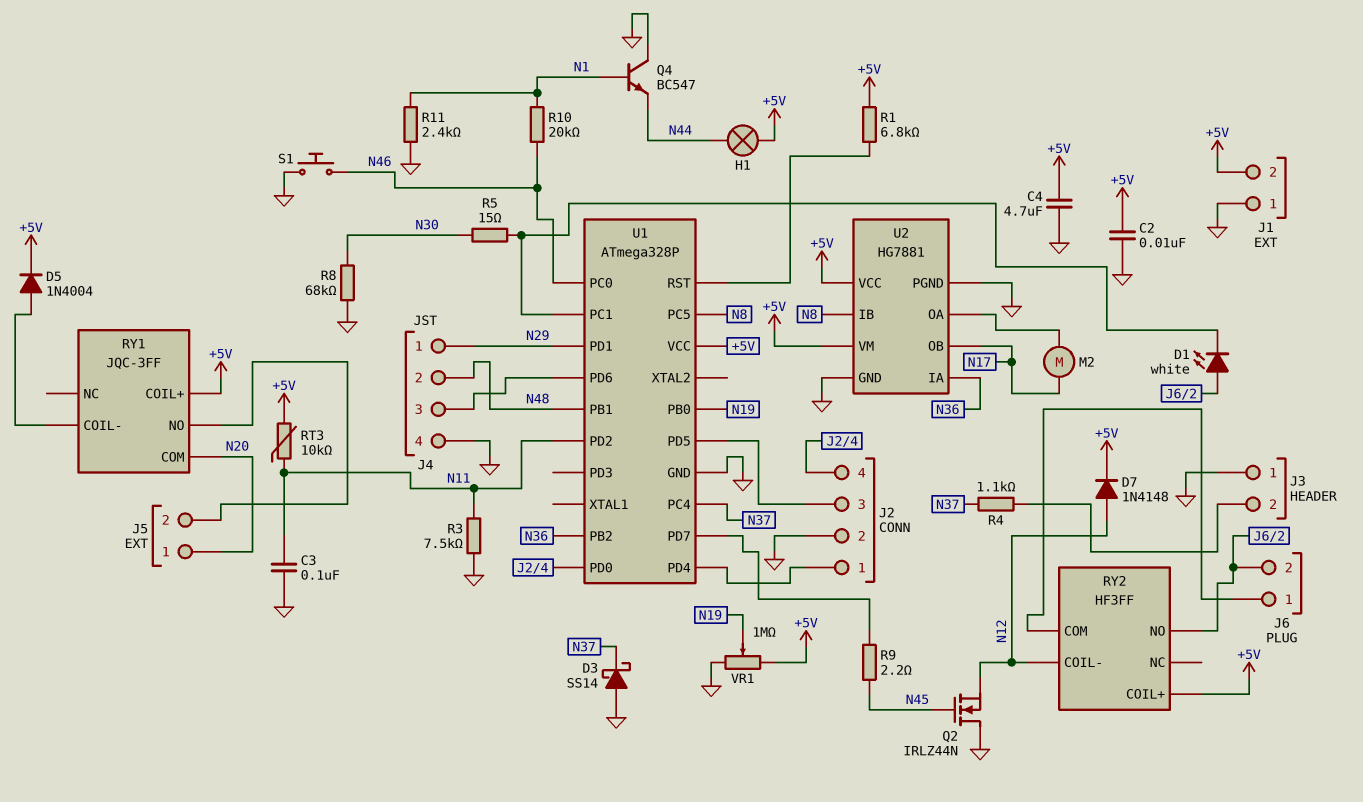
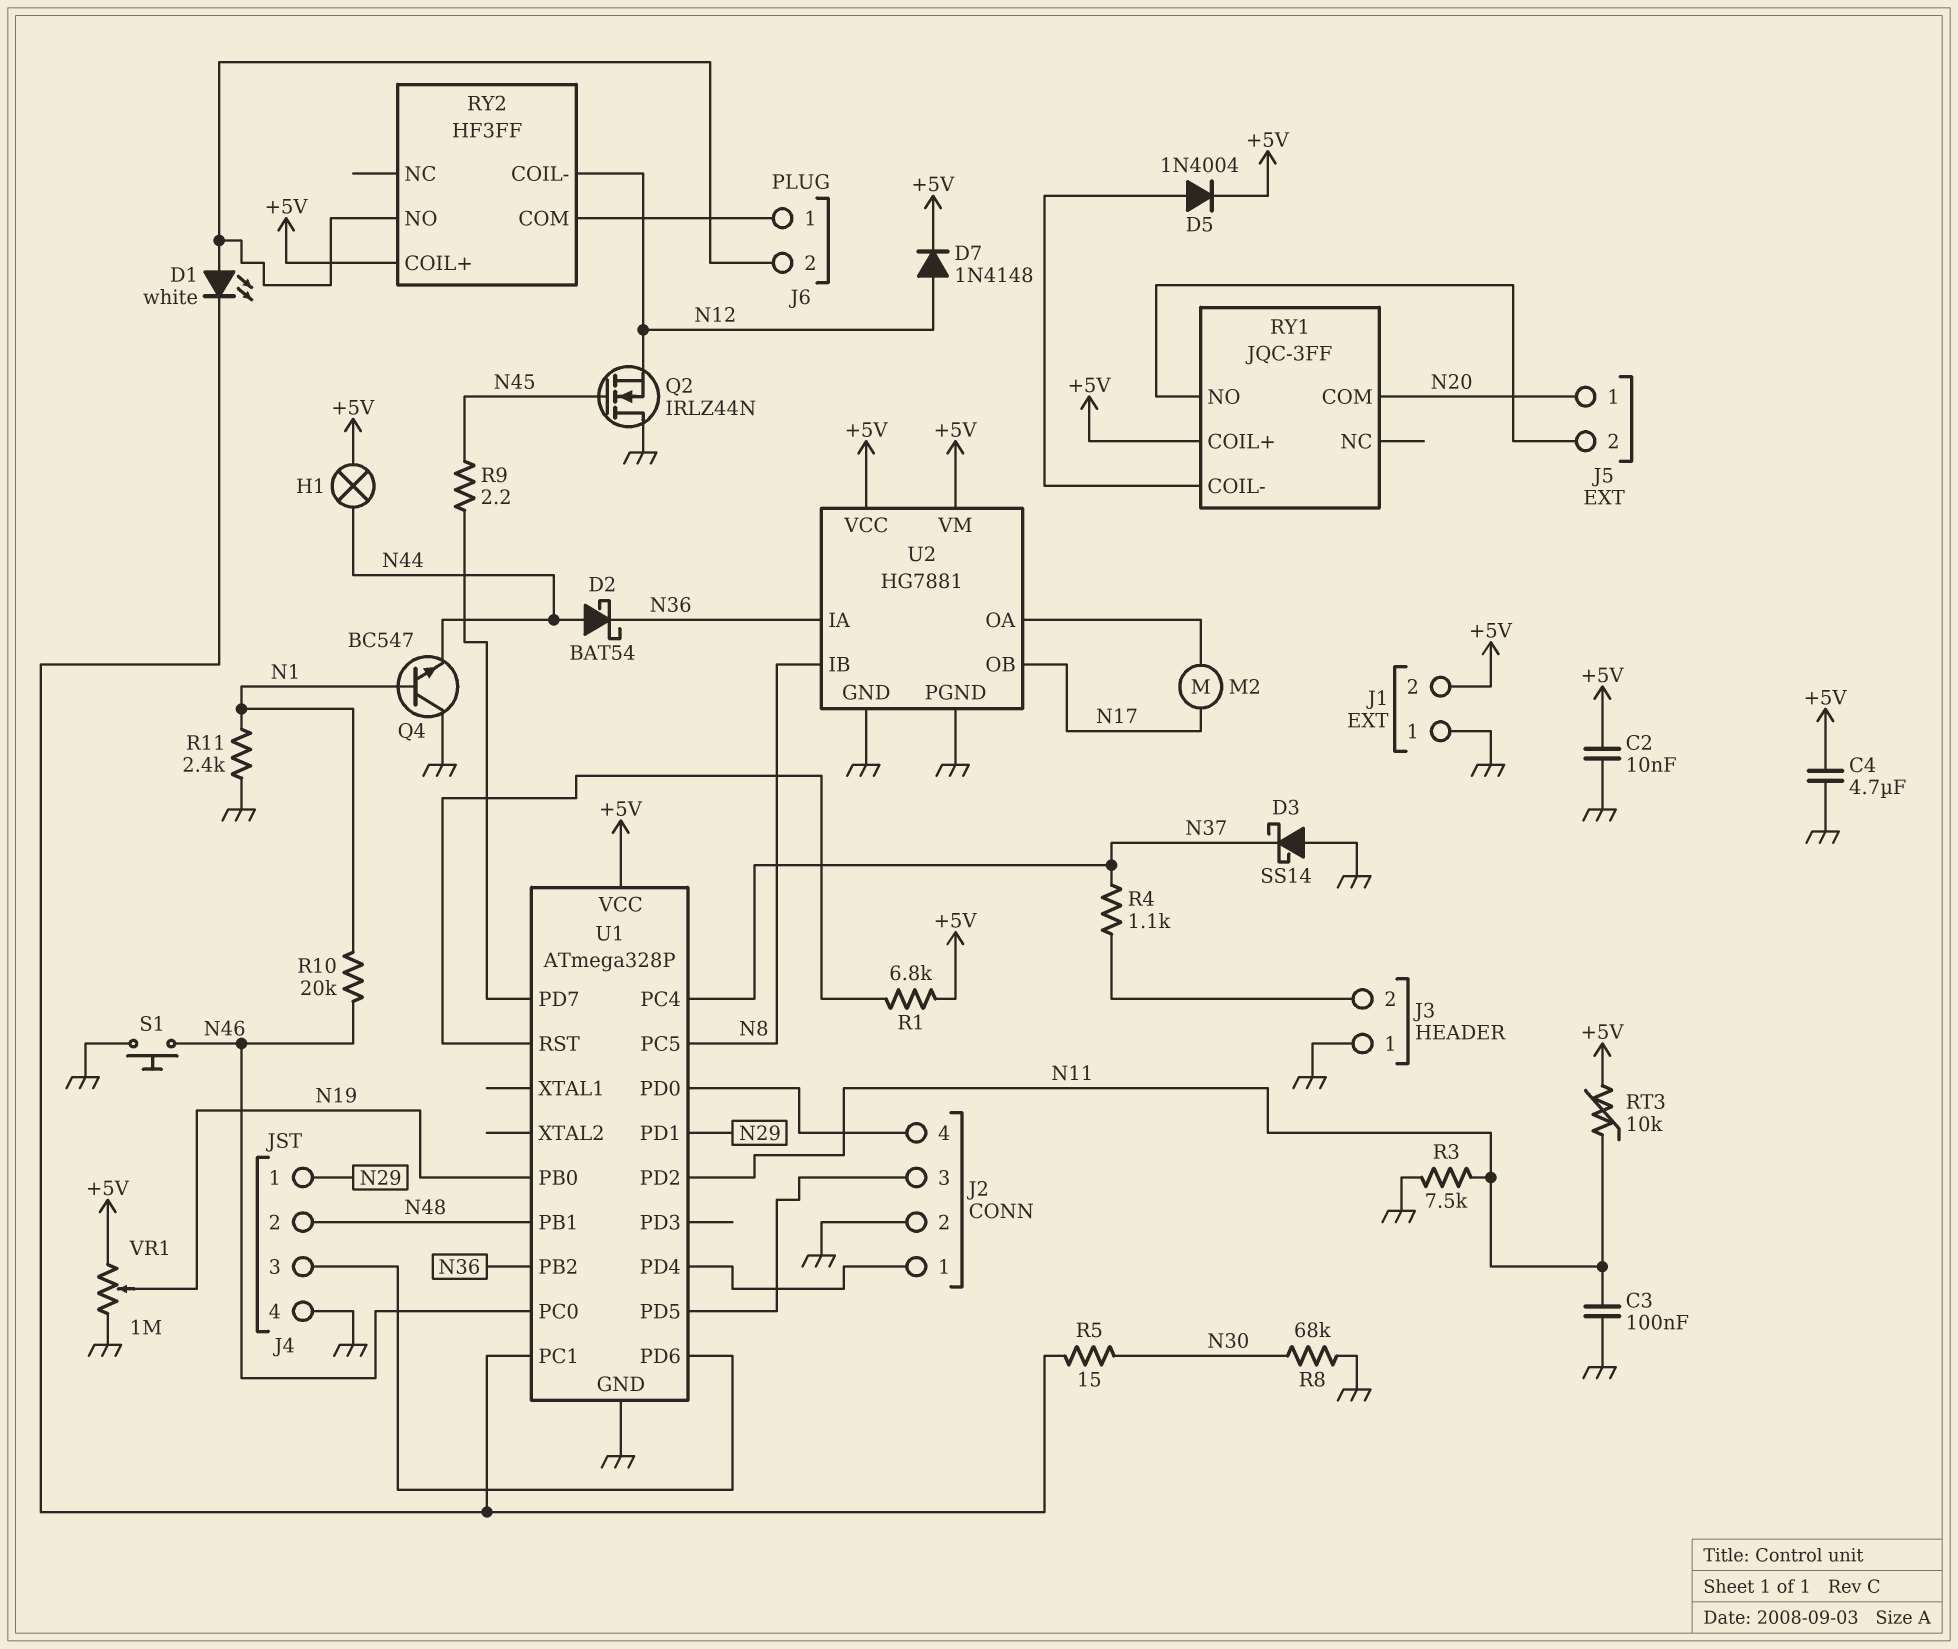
D2: none -> schottky BAT54 (A N44, K N36)

